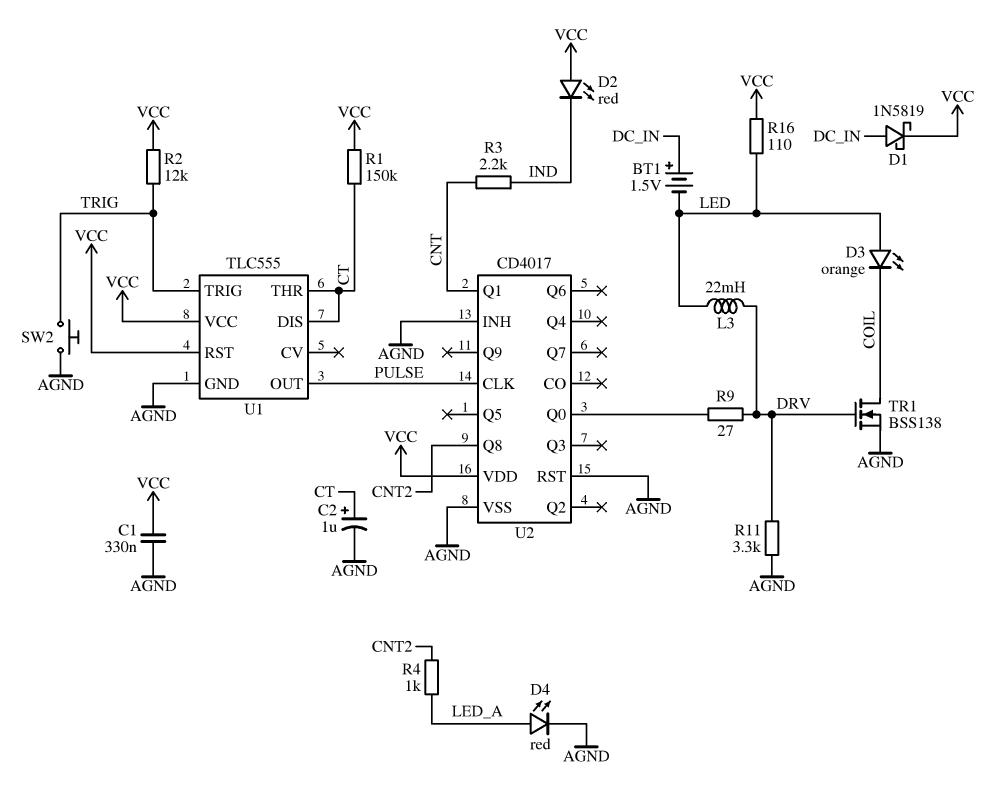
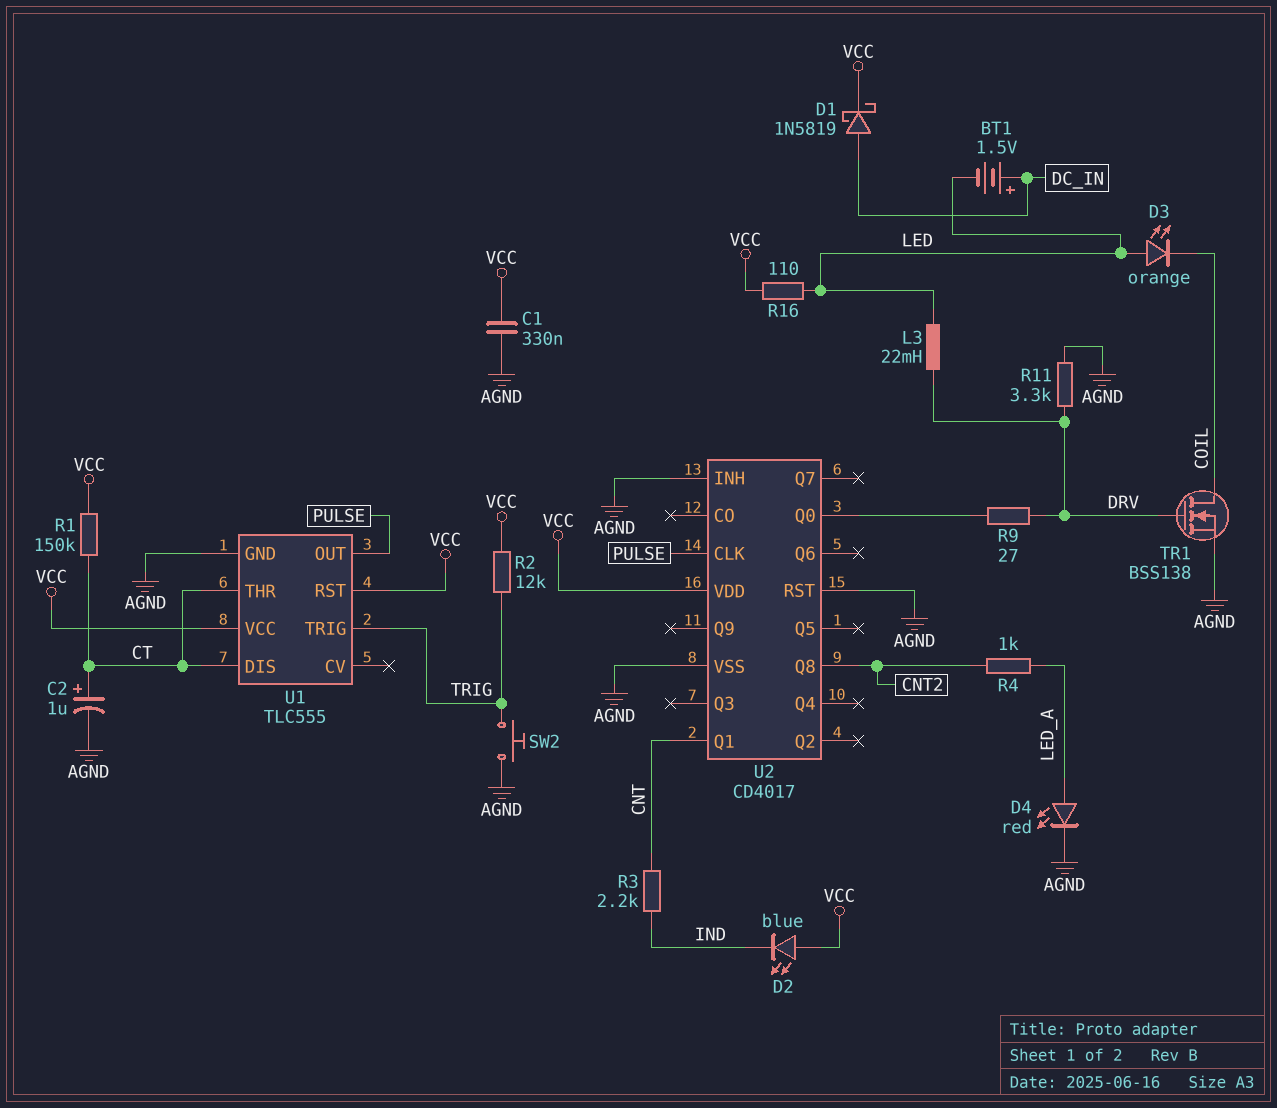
D2: LED red (A VCC, K IND) -> LED blue (A VCC, K IND)

